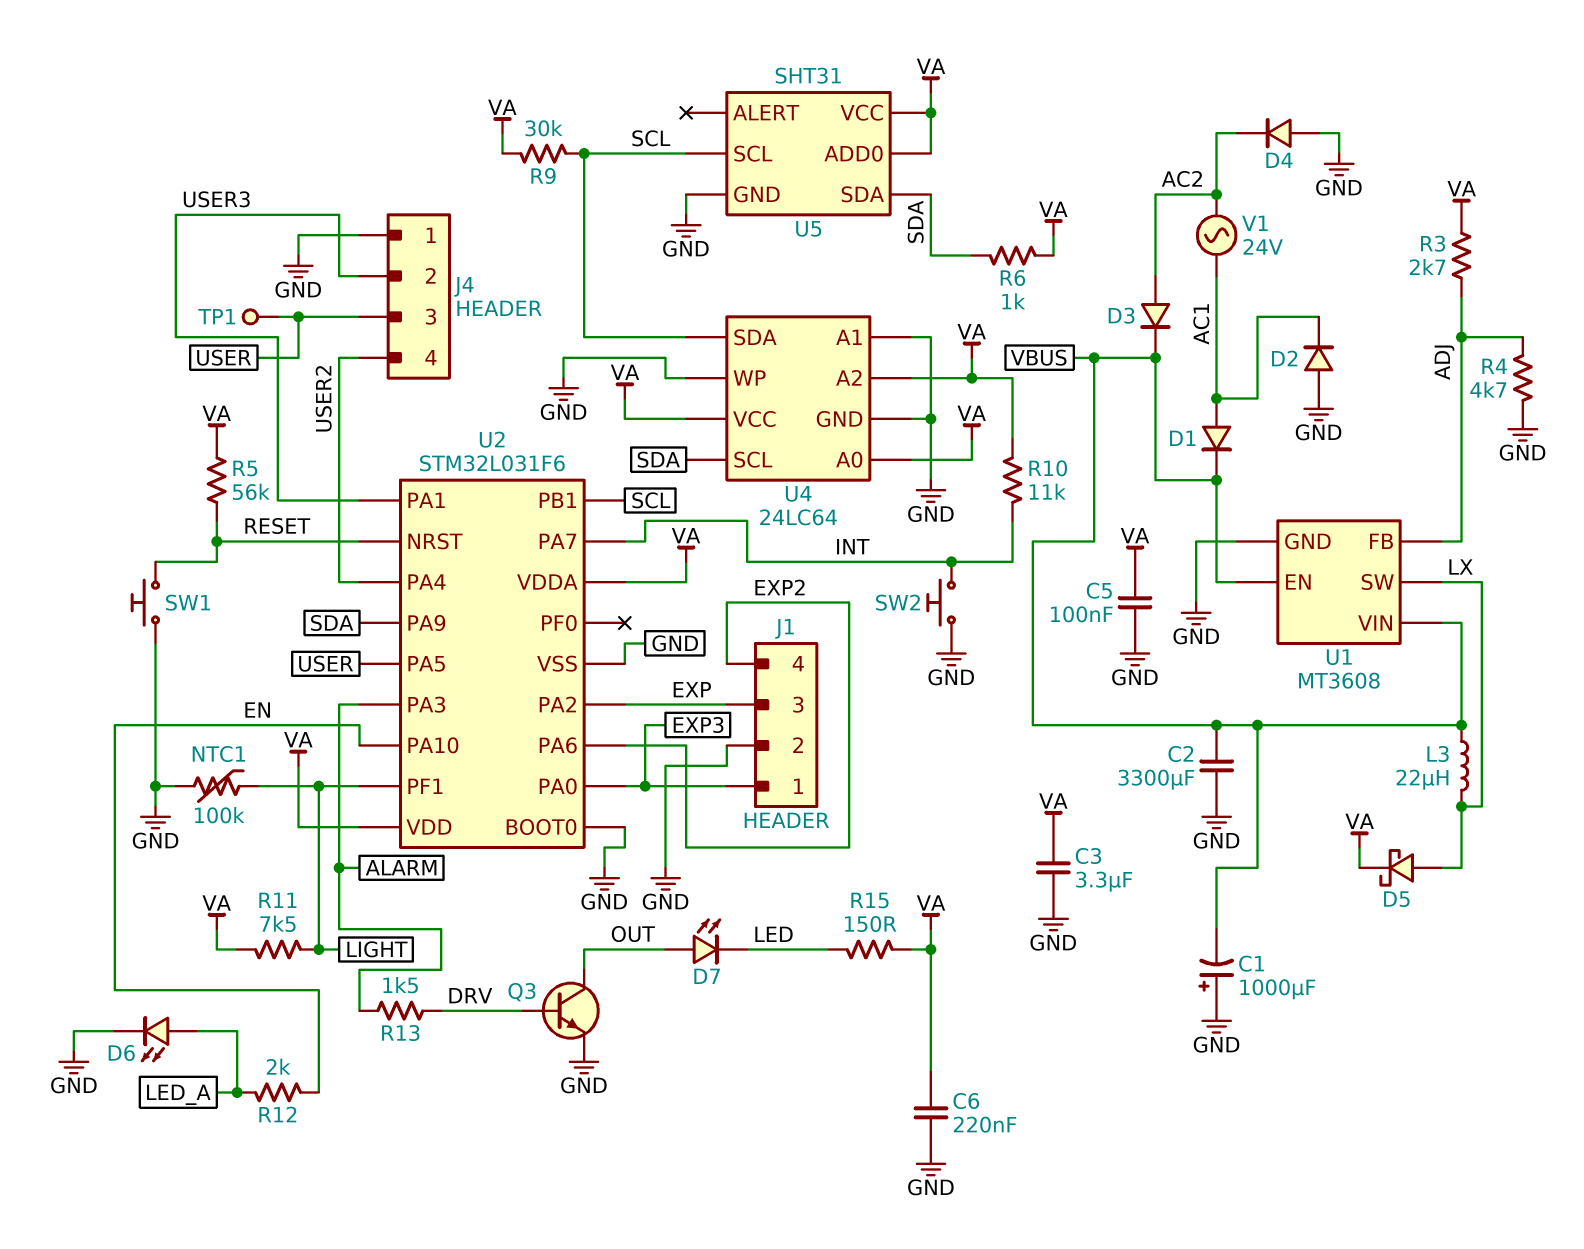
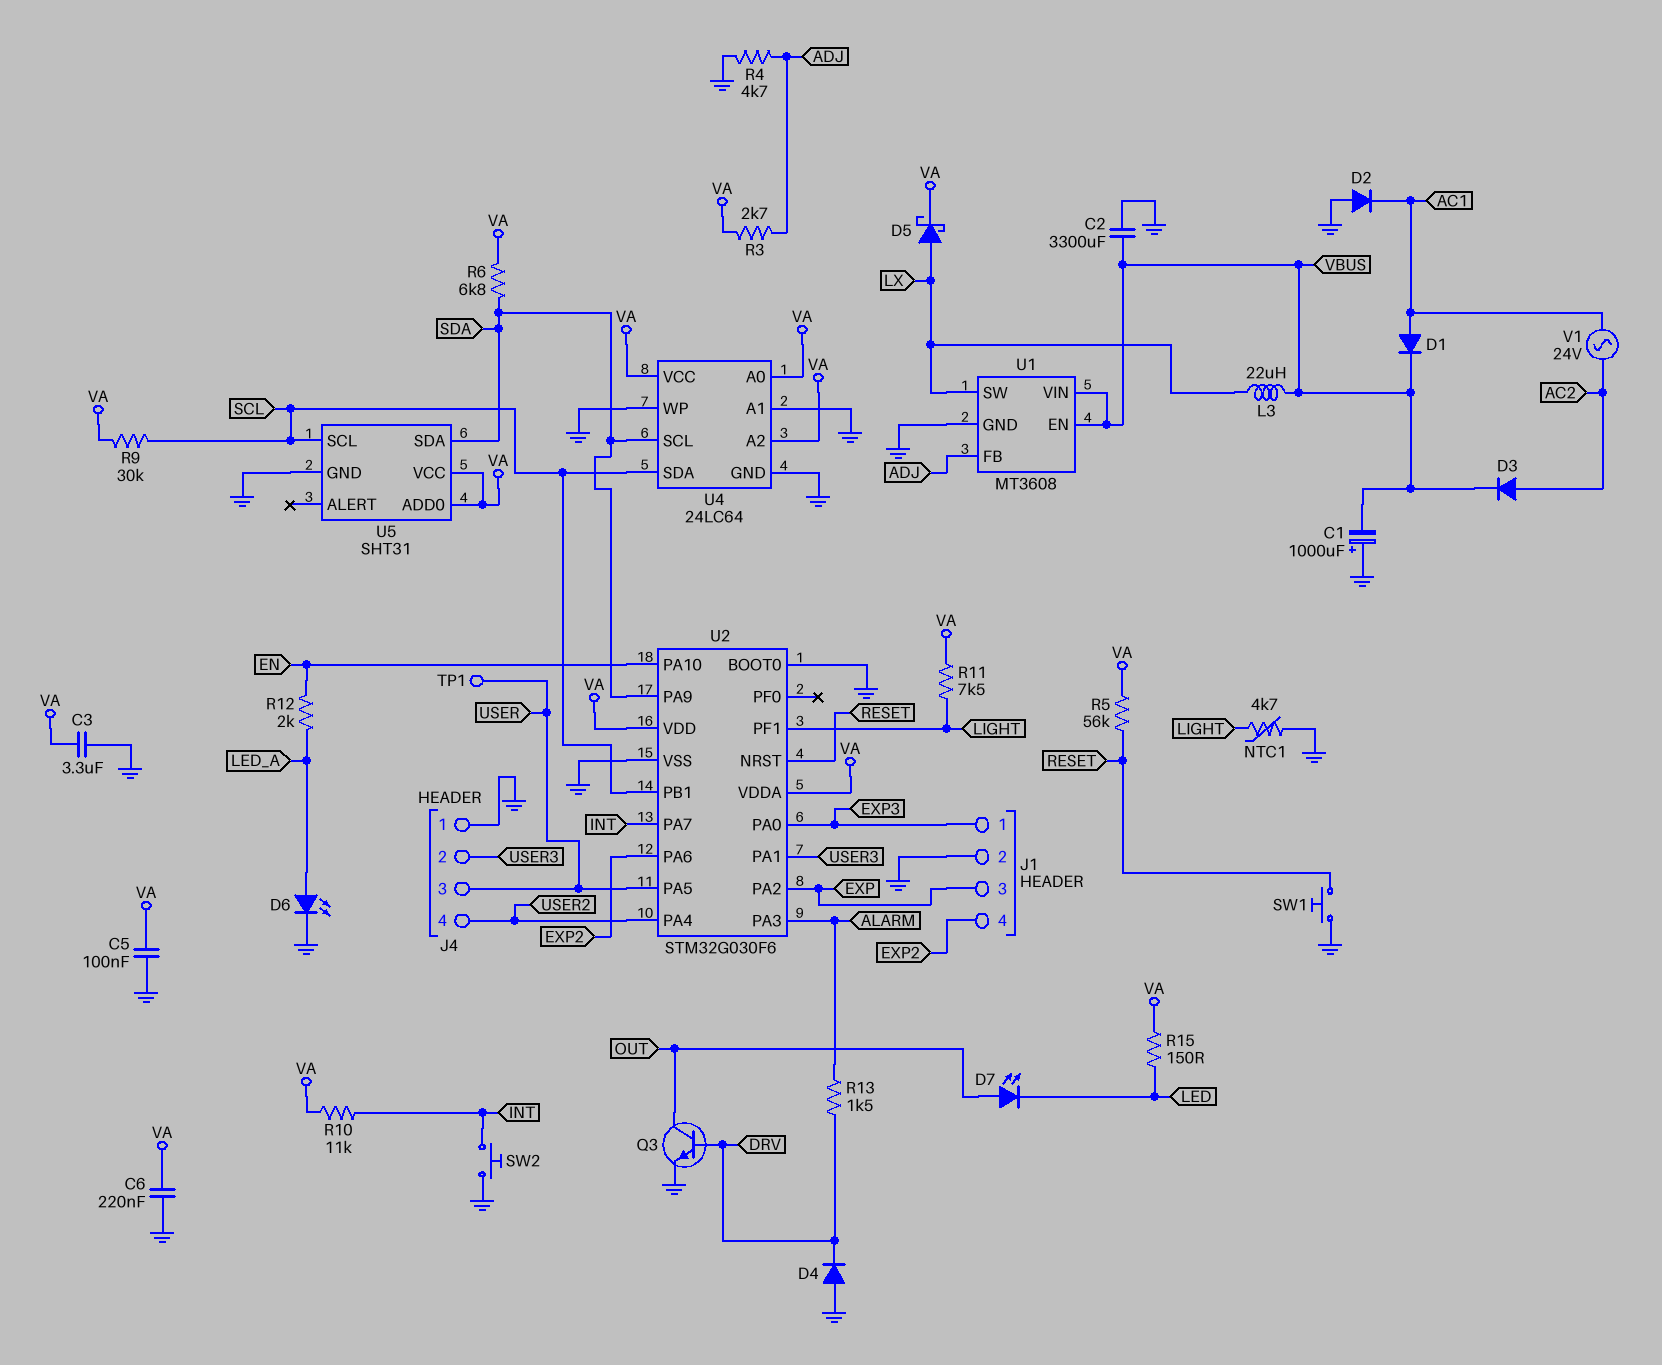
D4: diode (A GND, K AC2) -> diode (A GND, K DRV)
NTC1: 100k (GND, LIGHT) -> 4.7k (GND, LIGHT)
R6: 1k (SDA, VA) -> 6.8k (SDA, VA)
U2: STM32L031F6 -> STM32G030F6

